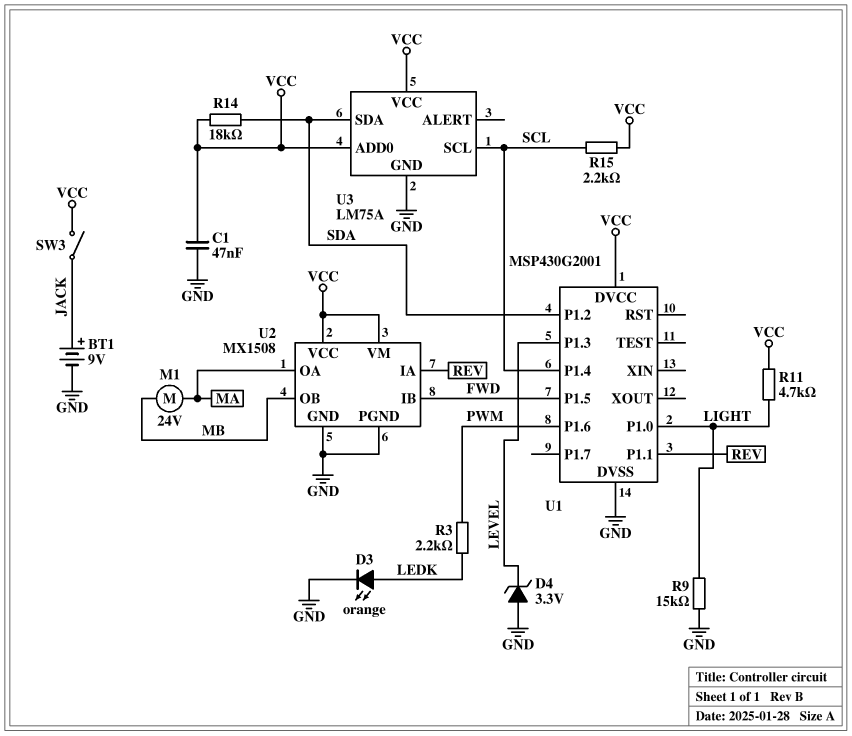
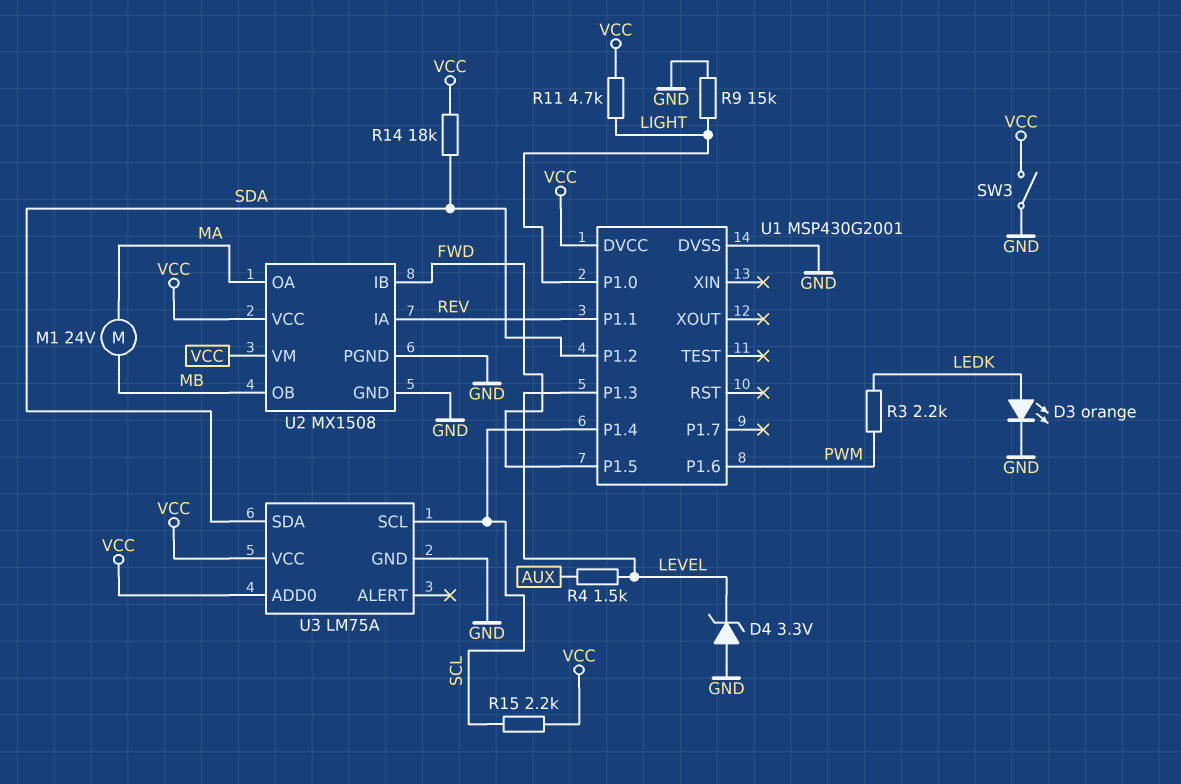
BT1: 9V (plus JACK, minus GND) -> none
C1: 47nF (GND, VCC) -> none
R4: none -> 1.5k (AUX, LEVEL)
SW3: switch (JACK, VCC) -> switch (GND, VCC)

